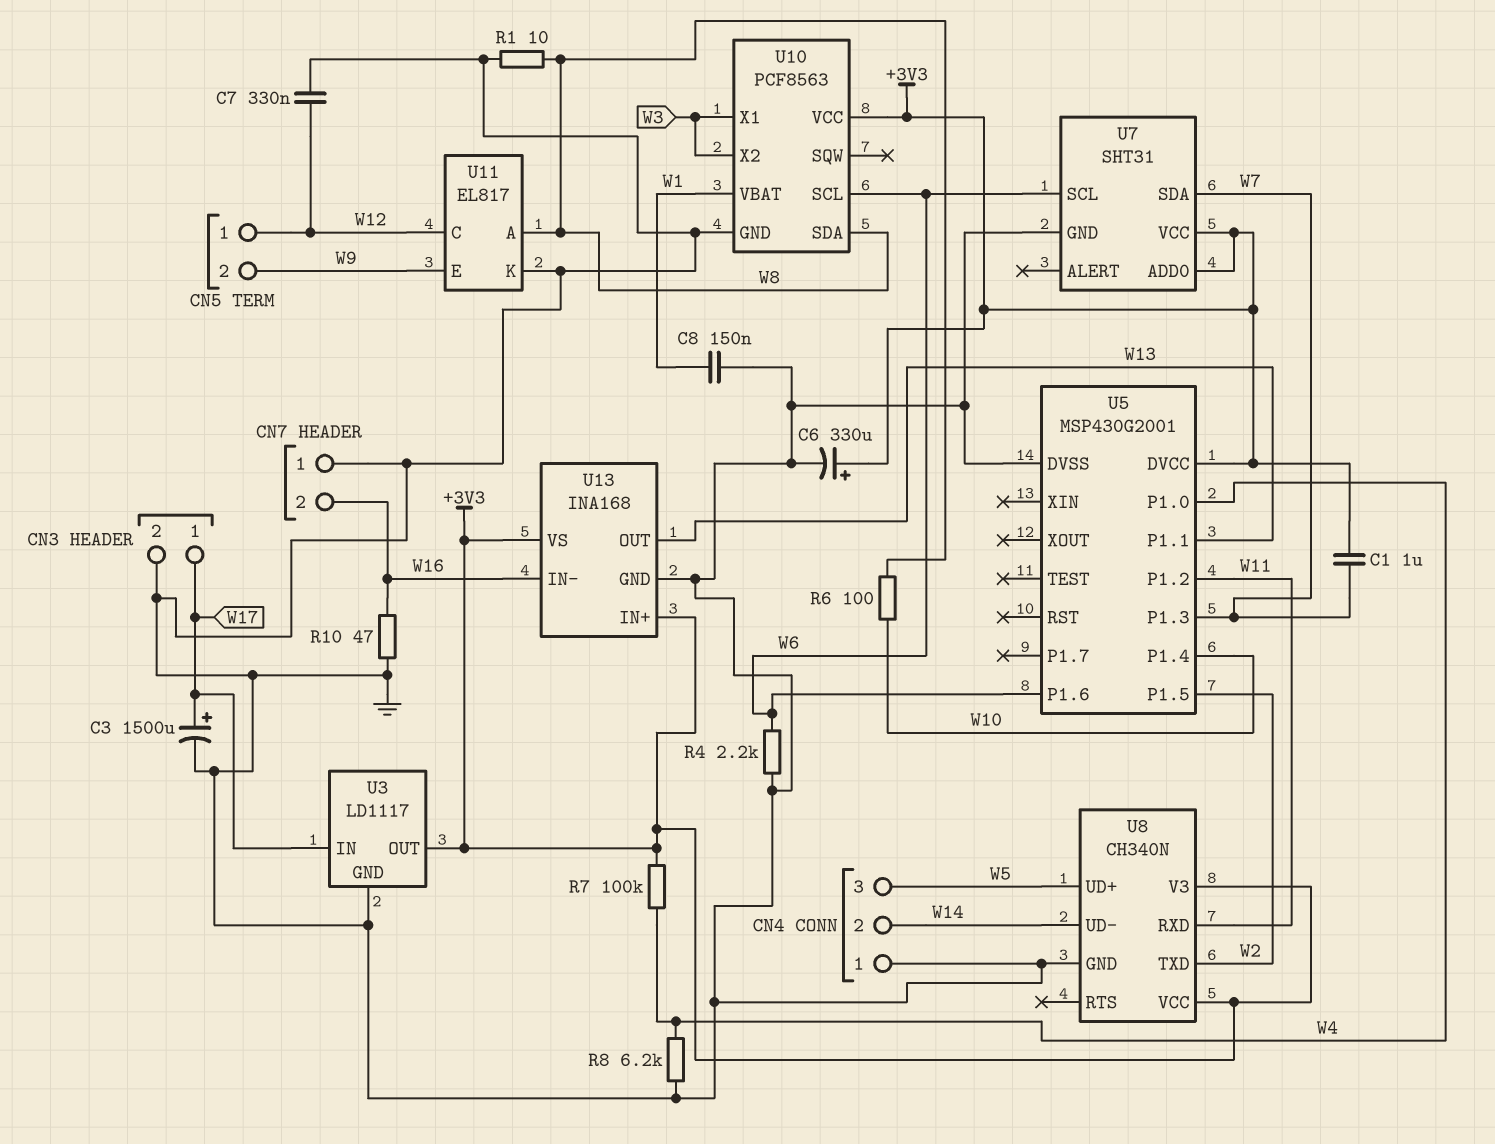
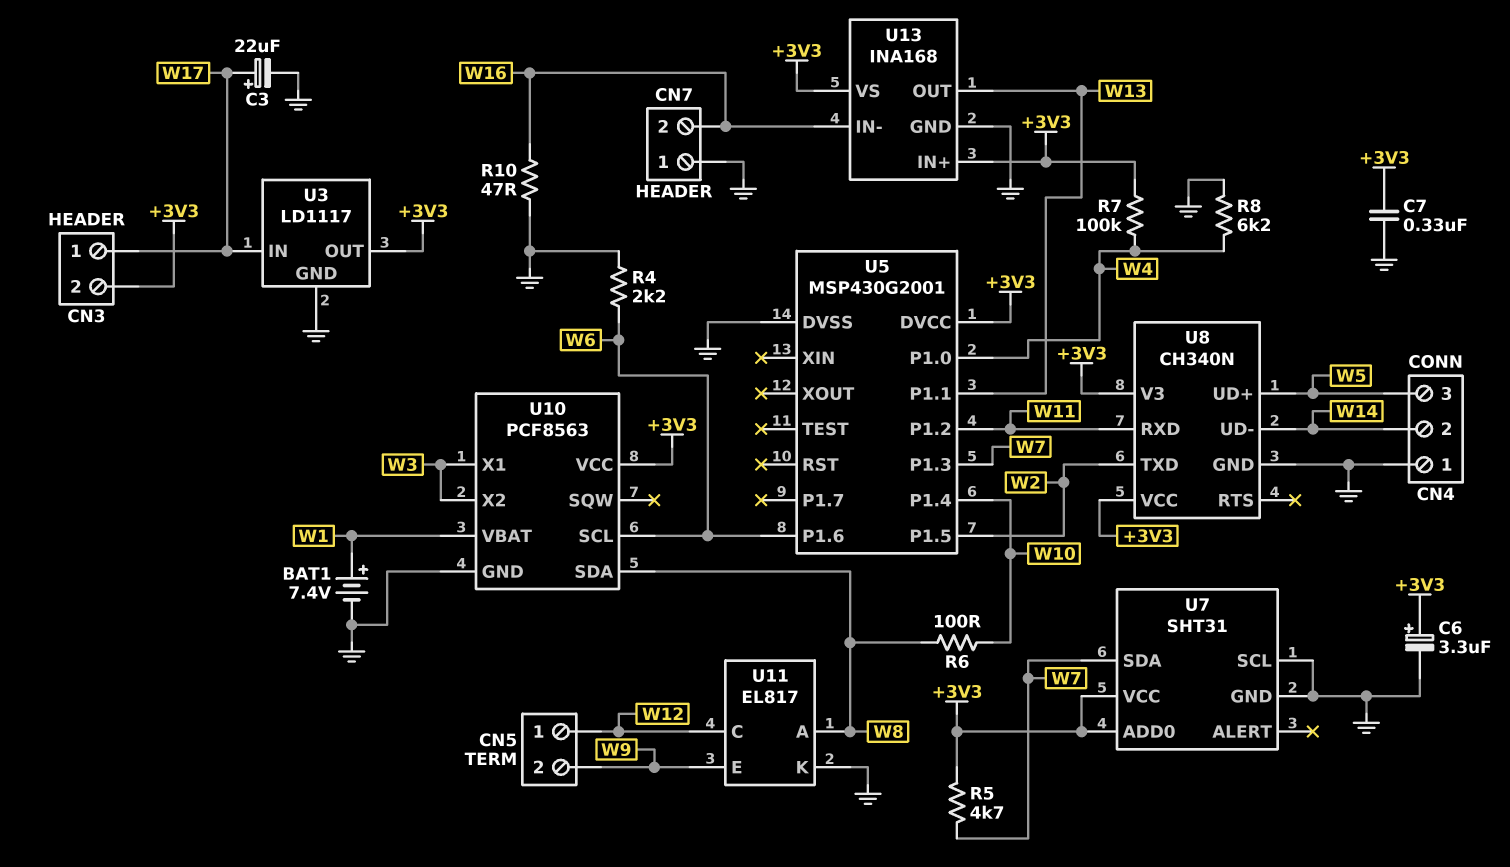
BAT1: none -> 7.4V (plus W1, minus GND)
C1: 1uF (+3V3, W7) -> none
C3: 1500uF (plus W17, minus GND) -> 22uF (plus W17, minus GND)
C6: 330uF (plus +3V3, minus GND) -> 3.3uF (plus +3V3, minus GND)
C7: 330nF (GND, W12) -> 330nF (+3V3, GND)
C8: 150nF (GND, W1) -> none
CN3 pin 2: GND -> +3V3
R1: 10 (GND, W8) -> none
R5: none -> 4.7k (+3V3, W7)
U7 pin SCL: W6 -> GND

